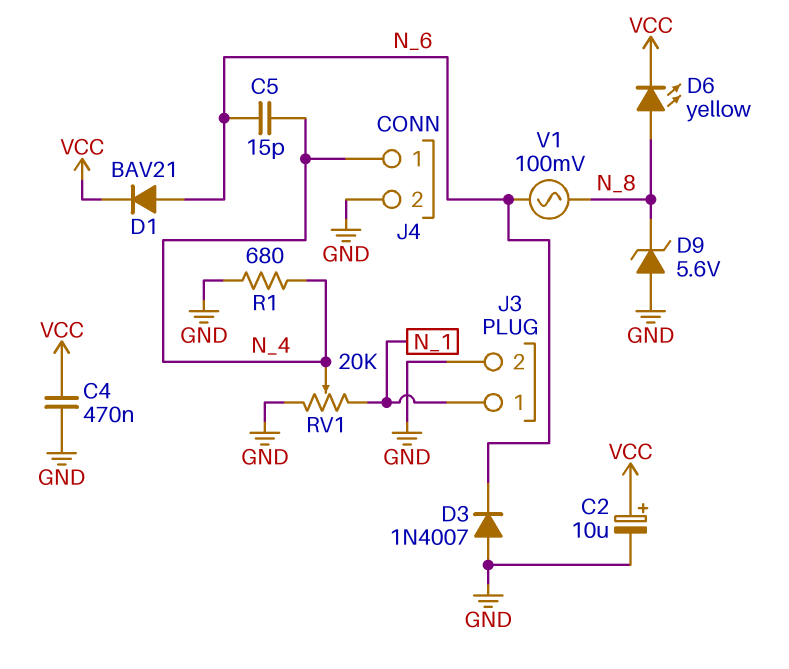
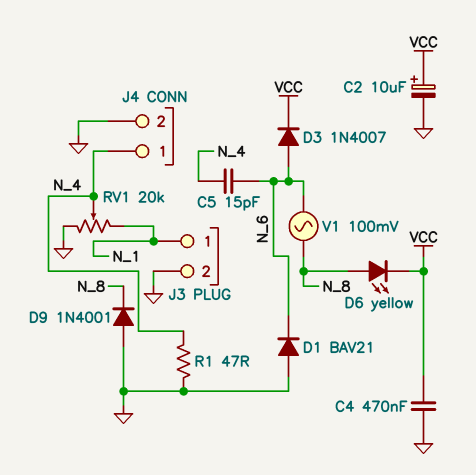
D1: diode BAV21 (A N_6, K VCC) -> diode BAV21 (A GND, K N_6)
D3: diode 1N4007 (A GND, K N_6) -> diode 1N4007 (A N_6, K VCC)
D9: zener 5.6V (A GND, K N_8) -> diode 1N4001 (A GND, K N_8)
R1: 680 (GND, N_4) -> 47 (GND, N_4)

